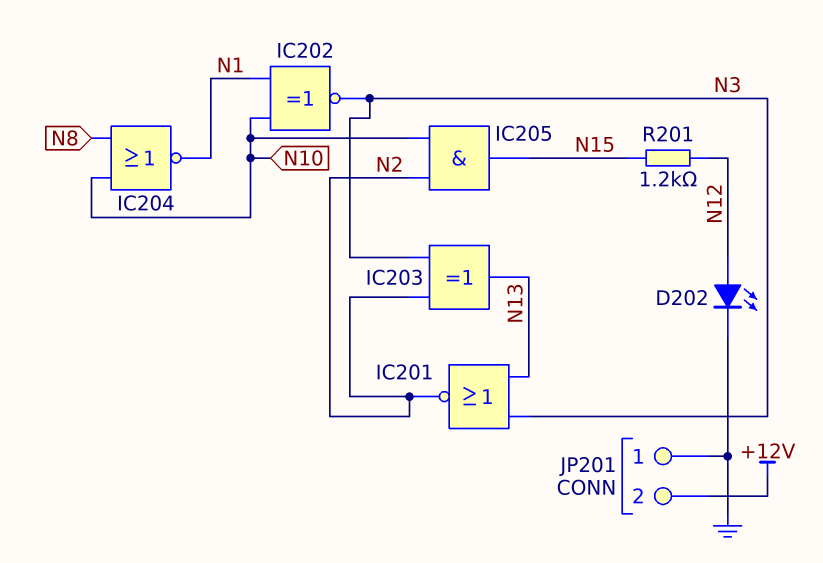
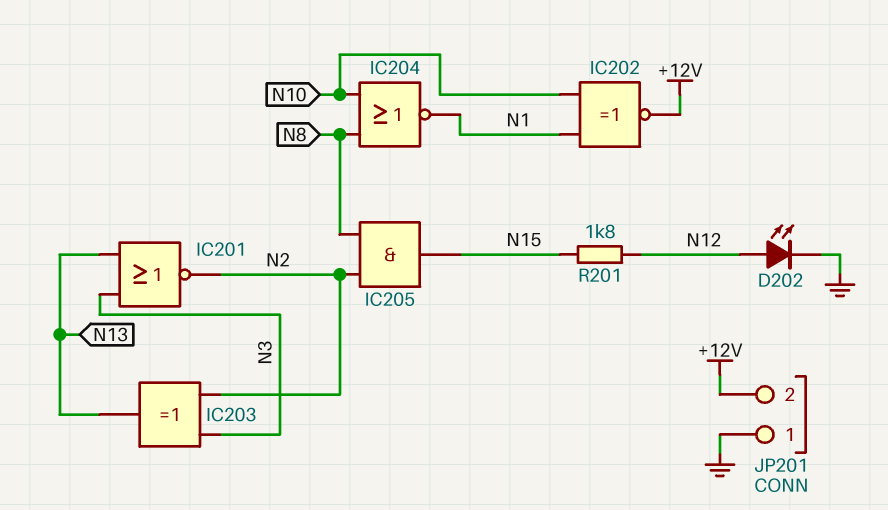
IC202: XNOR (in N1, in N10, out N3) -> XNOR (in N1, in N10, out +12V)
IC205: AND (in N2, in N10, out N15) -> AND (in N2, in N8, out N15)
R201: 1.2k (N12, N15) -> 1.8k (N12, N15)

